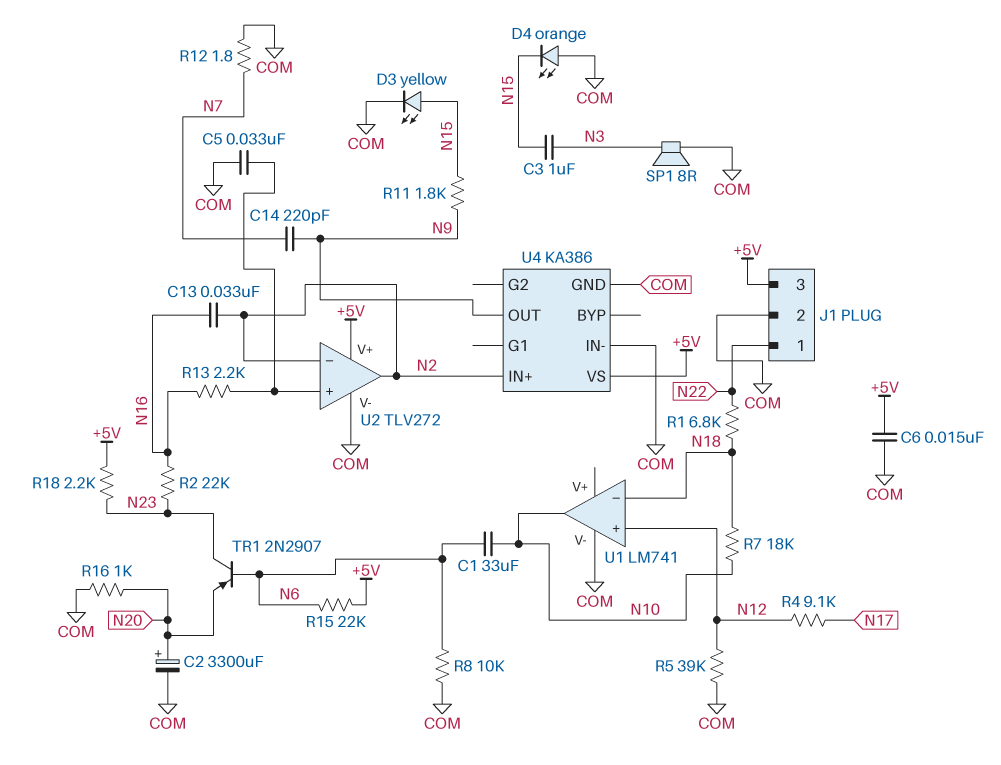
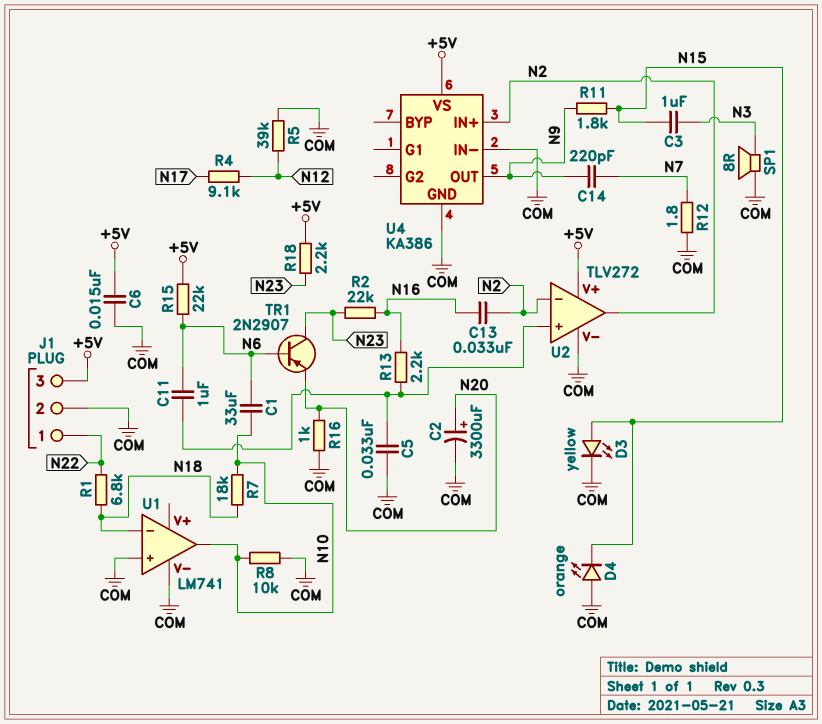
C11: none -> 1uF (N6, U2/in+)
R8: 10k (COM, N6) -> 10k (COM, N10)
U1 pin in+: N12 -> COM

